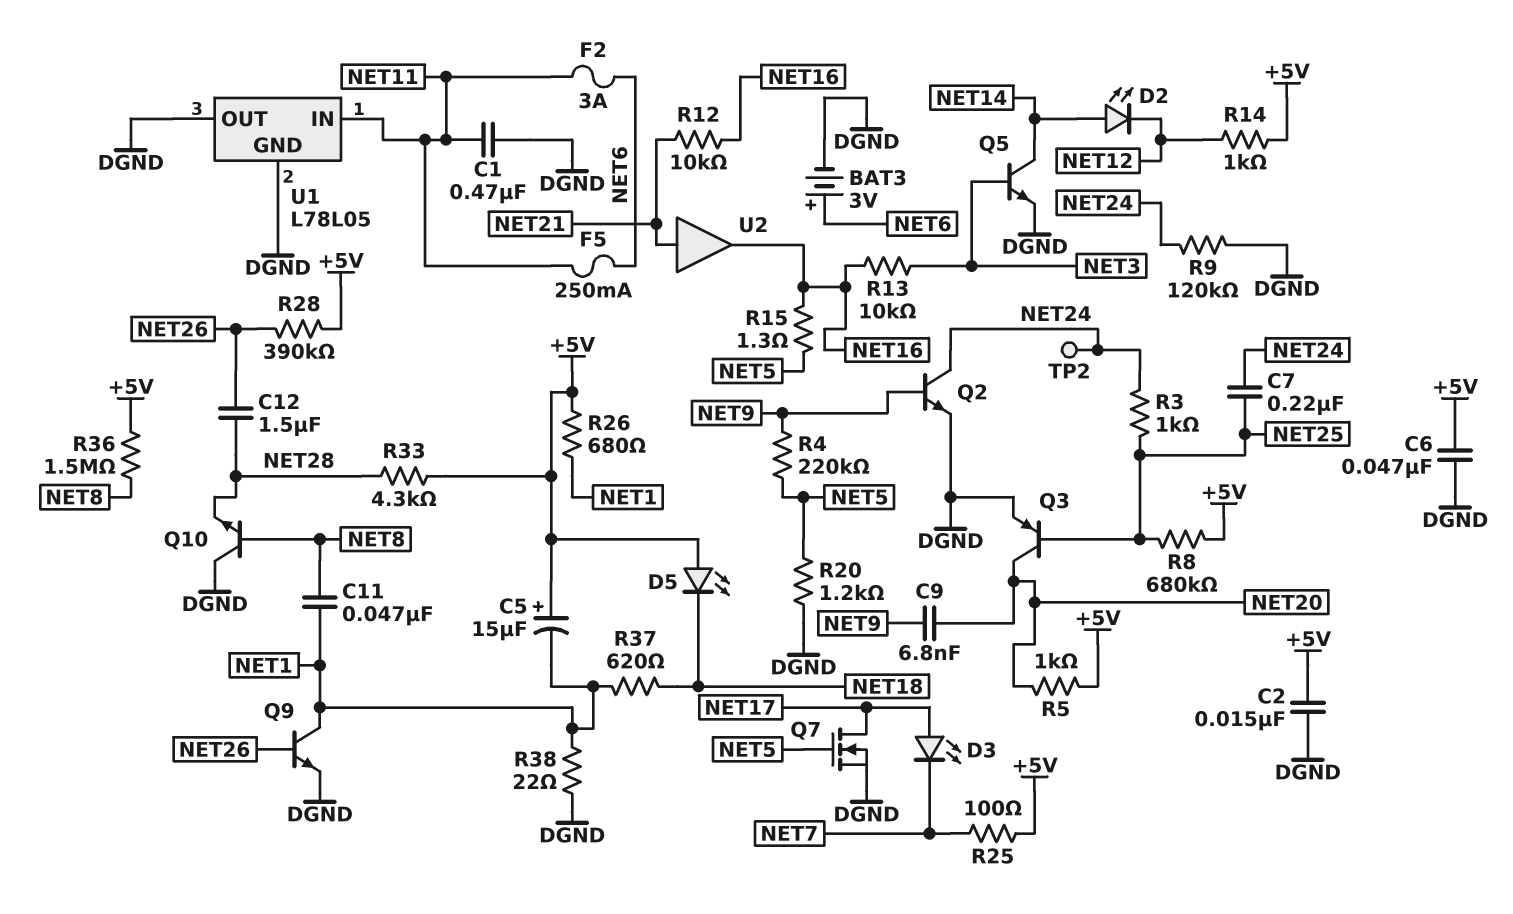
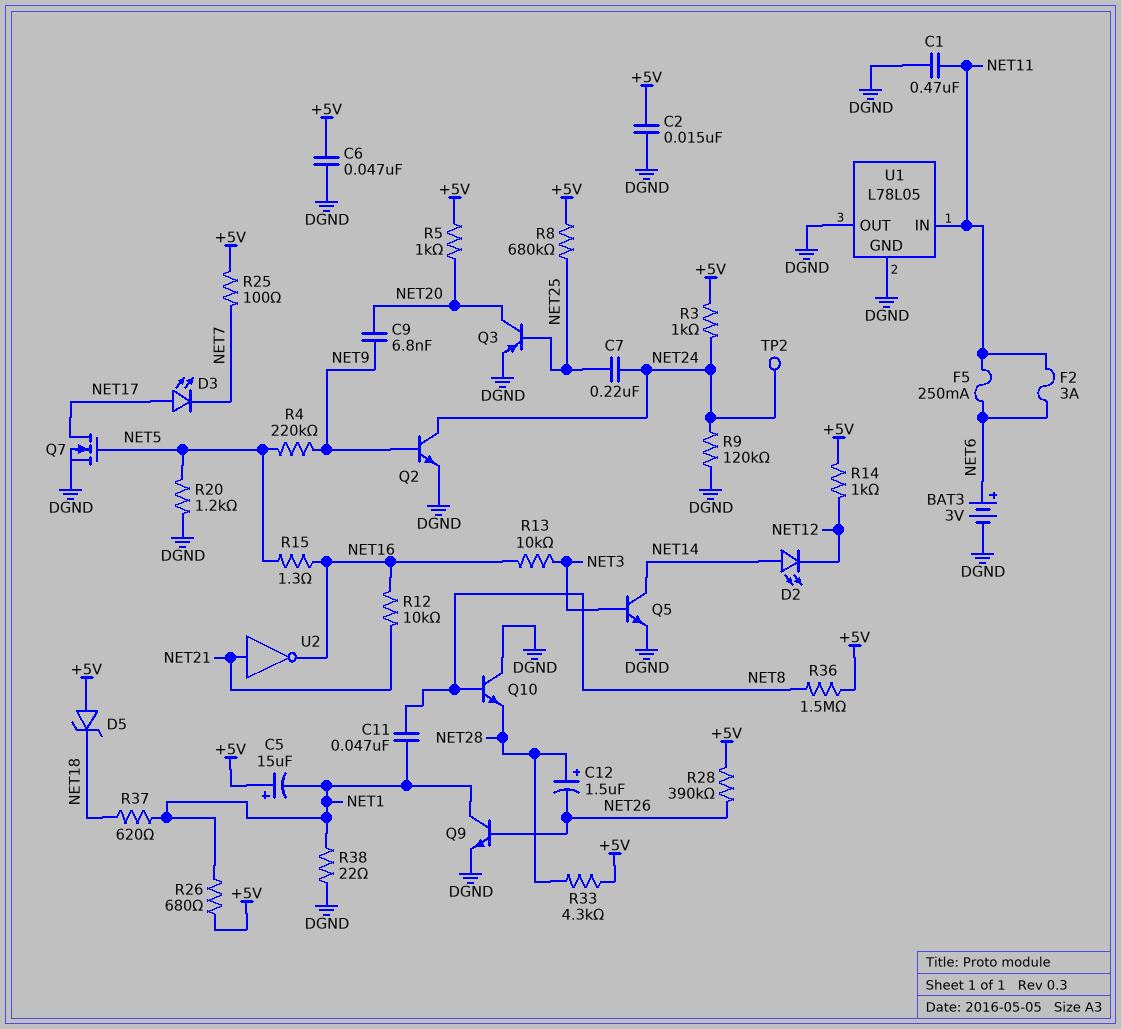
C12: 1.5uF (NET26, NET28) -> 1.5uF (plus NET28, minus NET26)
D5: LED (A +5V, K NET18) -> zener (A +5V, K NET18)
R3: 1k (NET24, NET25) -> 1k (+5V, NET24)
U2: buffer (in NET21, out NET16) -> NOT (in NET21, out NET16)

